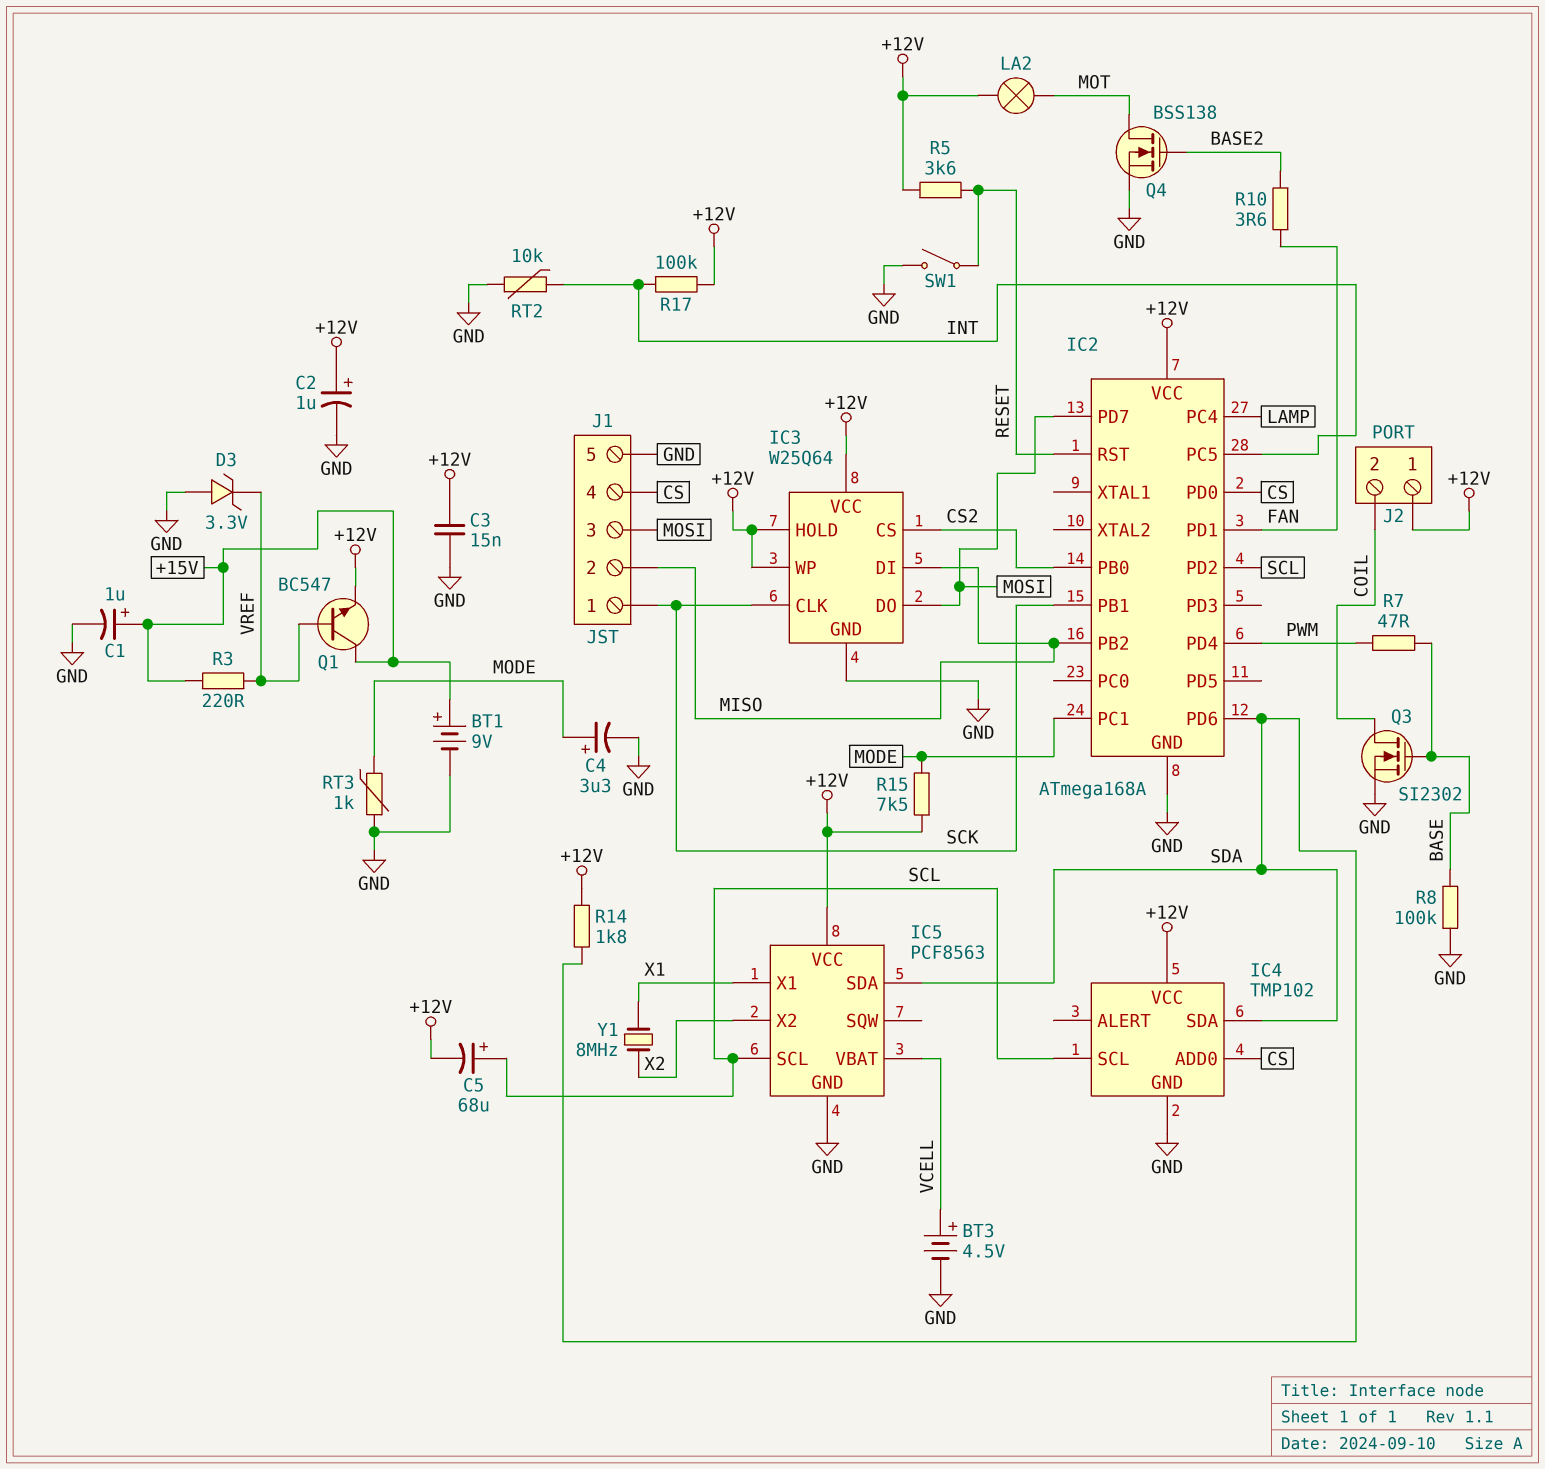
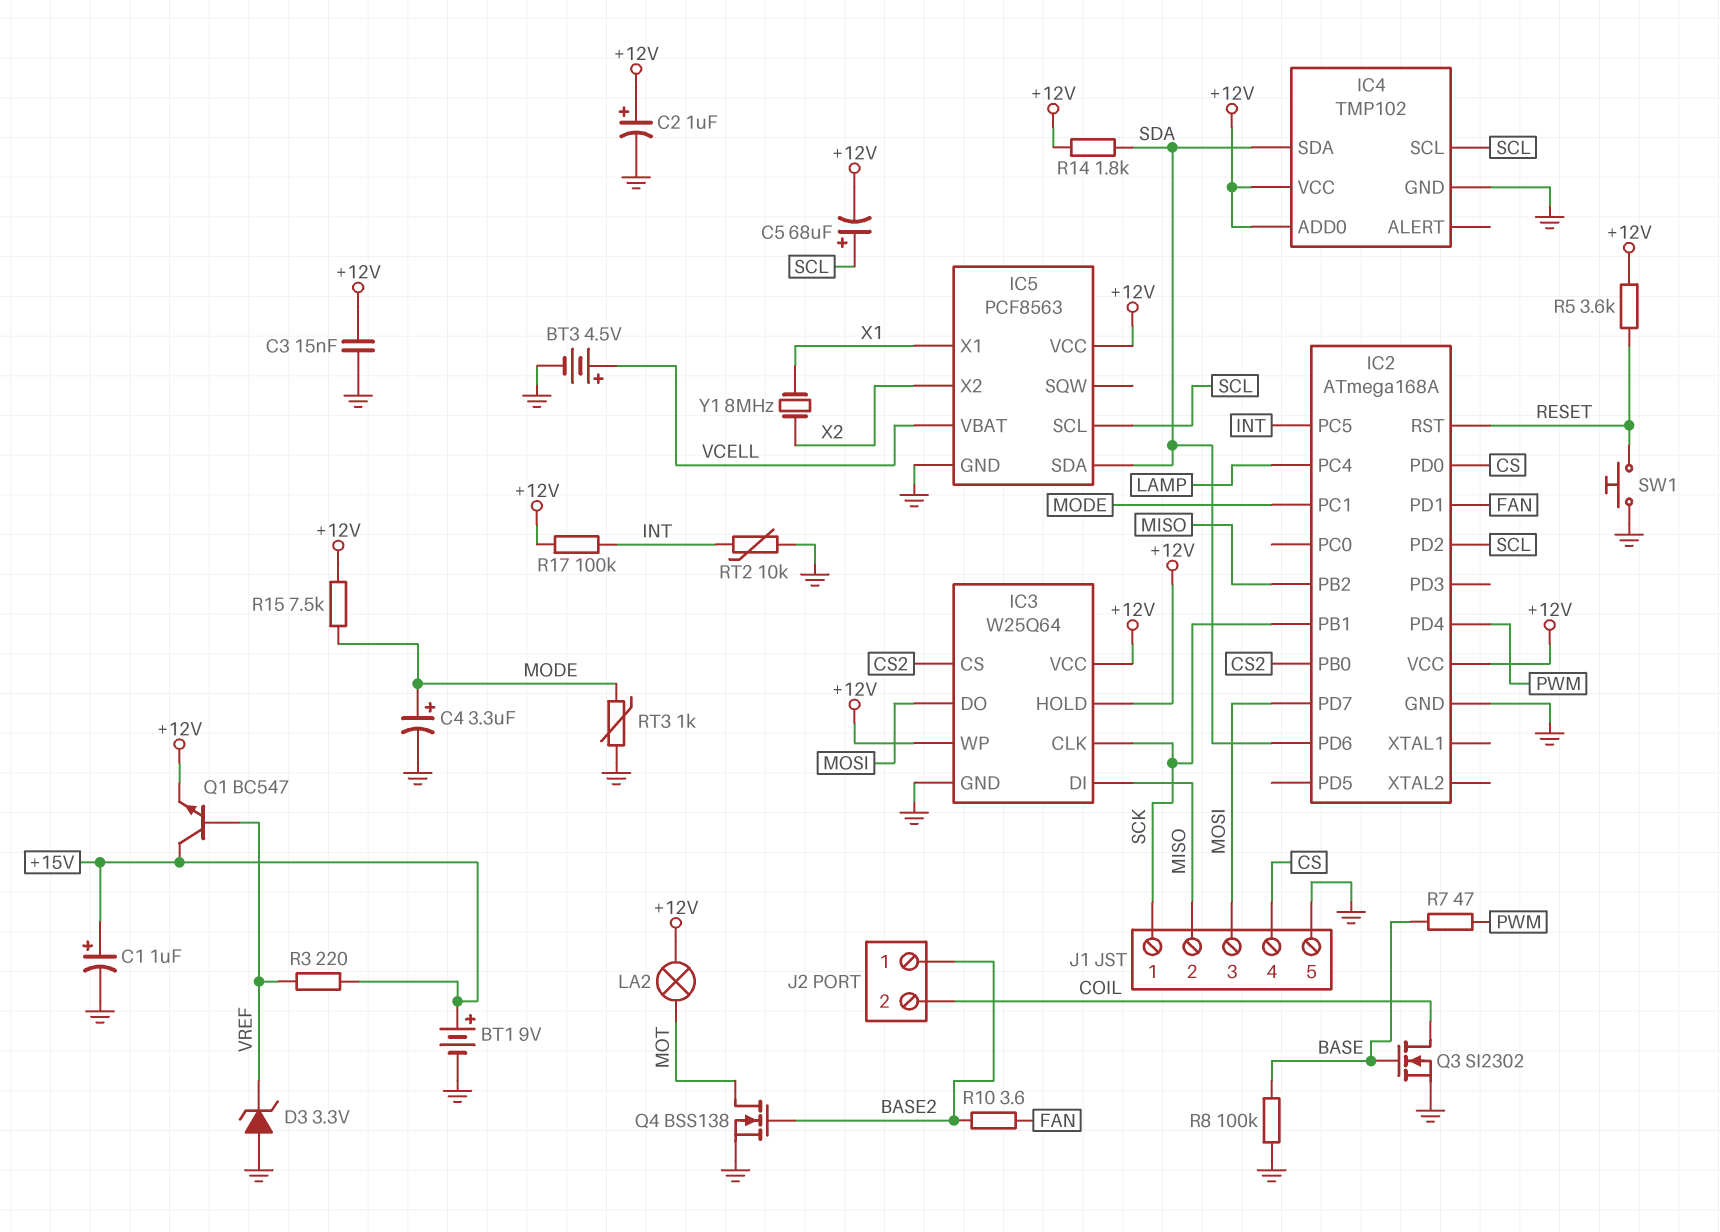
IC4 pin ADD0: CS -> +12V
J2 pin 1: +12V -> BASE2
SW1: switch (GND, RESET) -> button (GND, RESET)

